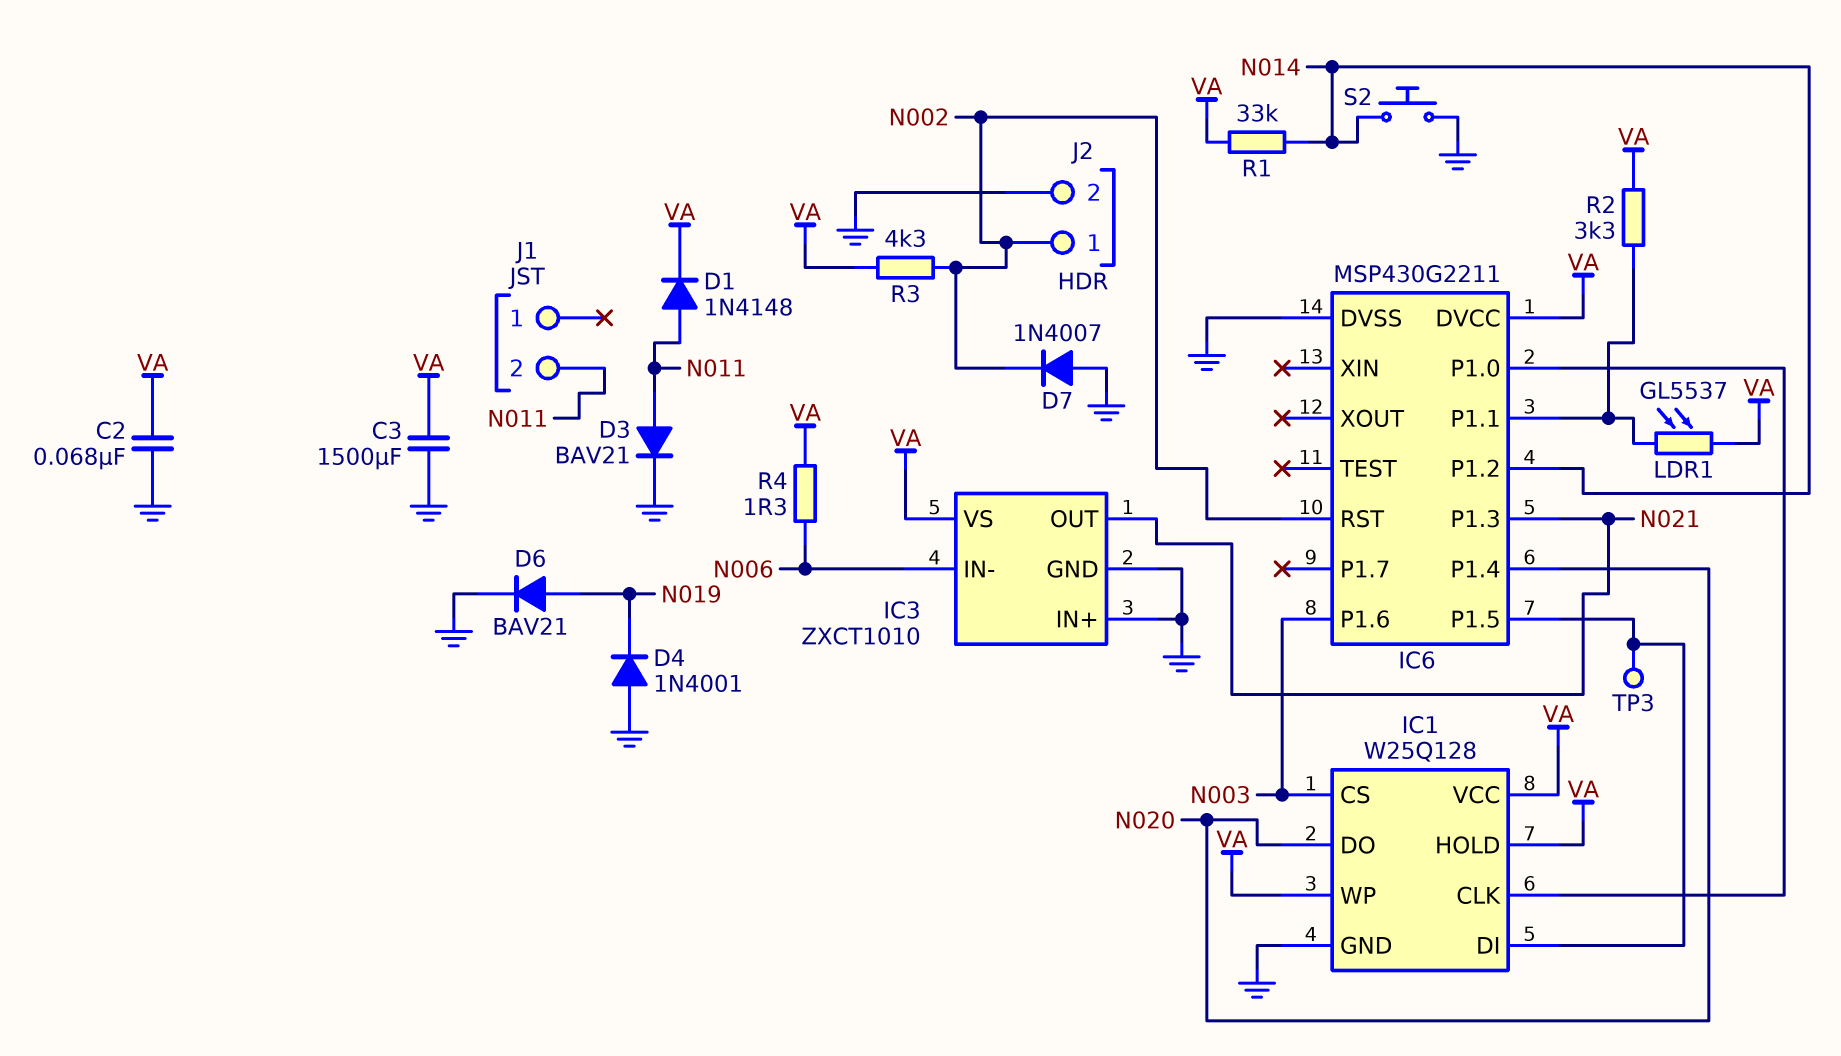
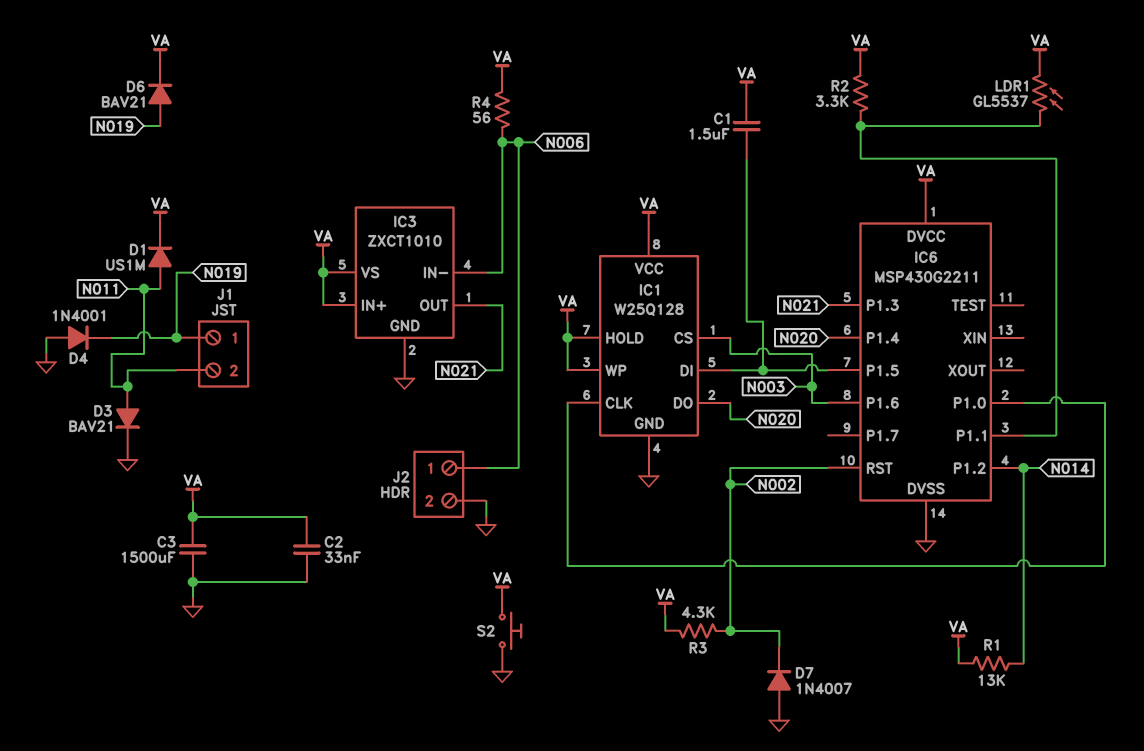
C1: none -> 1.5uF (IC1/DI, VA)
C2: 68nF (GND, VA) -> 33nF (GND, VA)
D1: diode 1N4148 (A N011, K VA) -> diode US1M (A N011, K VA)
D6: diode BAV21 (A N019, K GND) -> diode BAV21 (A N019, K VA)
IC3 pin IN+: GND -> VA
J1 pin 1: none -> N019
J2 pin 1: N002 -> N006
R1: 33k (N014, VA) -> 13k (N014, VA)
R4: 1.3 (N006, VA) -> 56 (N006, VA)
S2: button (GND, N014) -> button (GND, VA)
TP3: test point (IC1/DI) -> none

